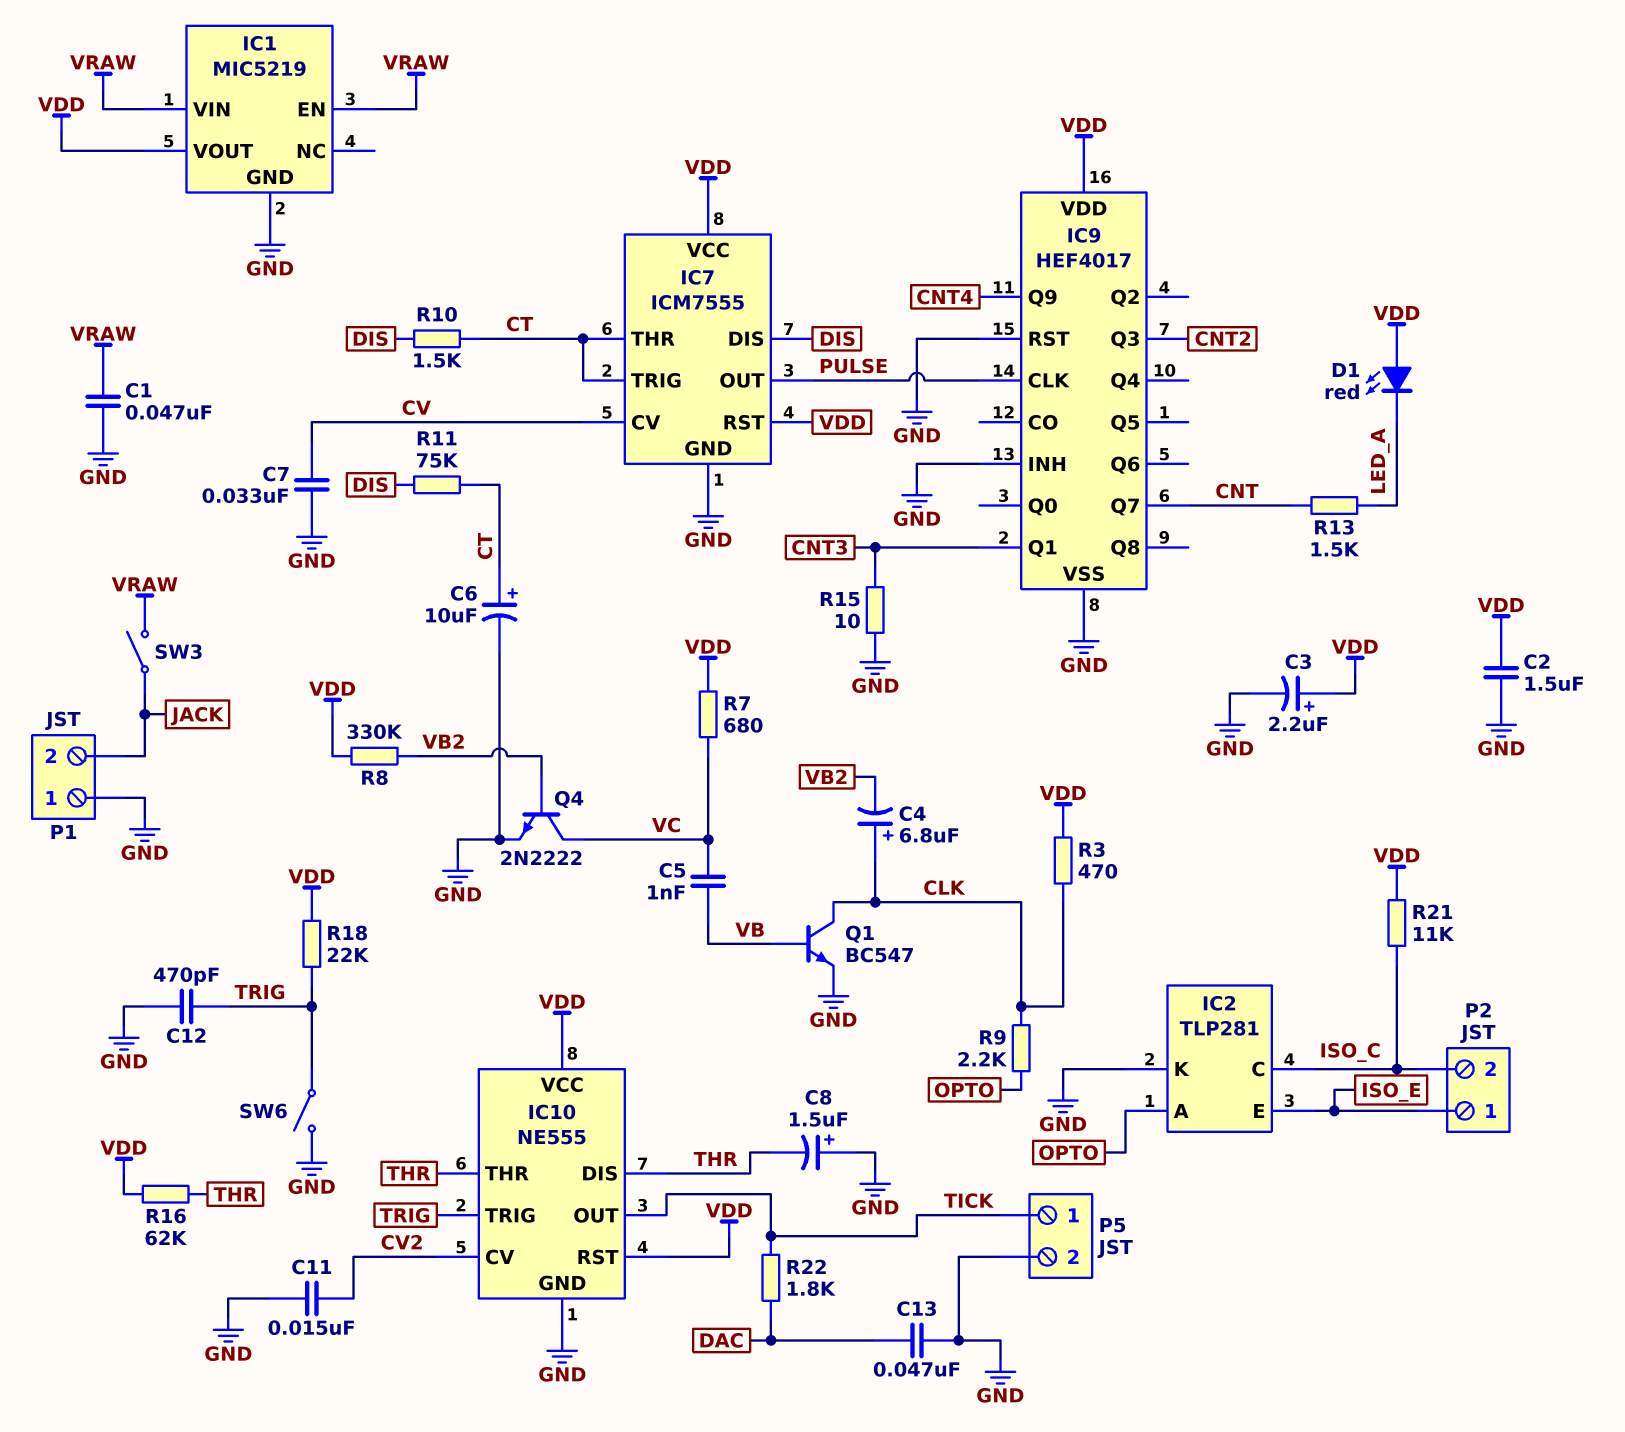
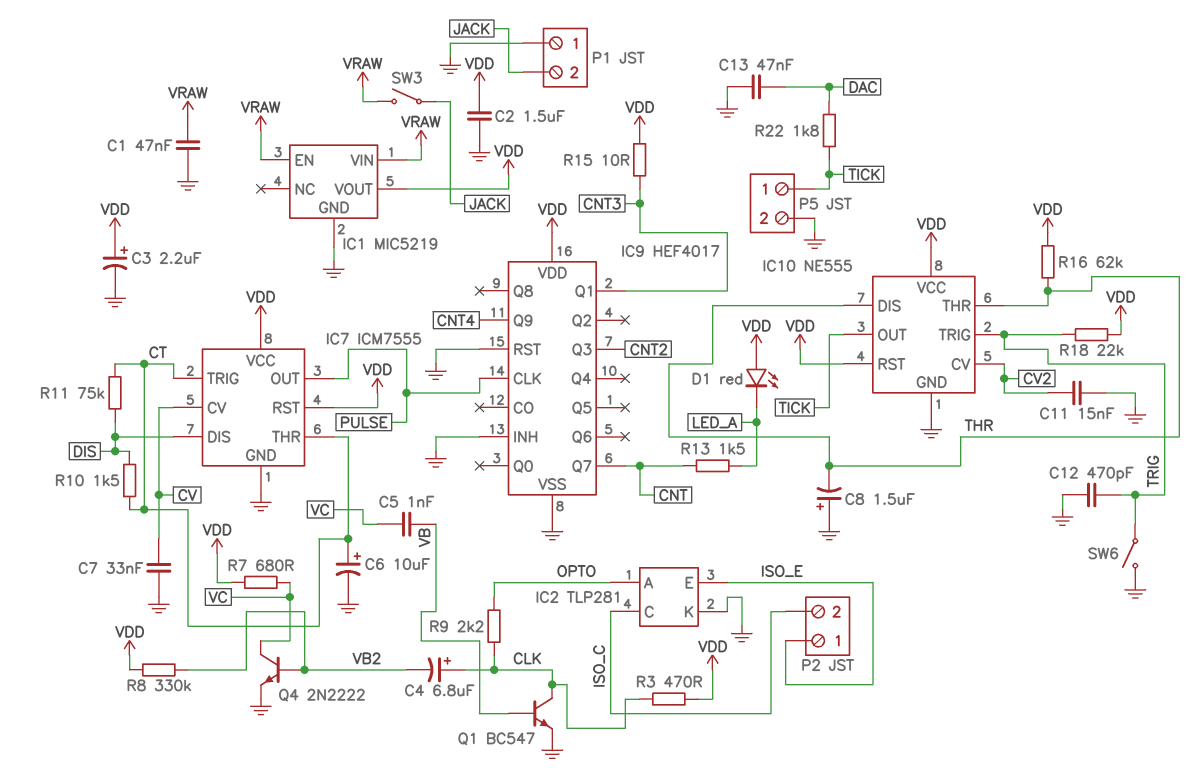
R15: 10 (CNT3, GND) -> 10 (CNT3, VDD)
R21: 11k (ISO_C, VDD) -> none

